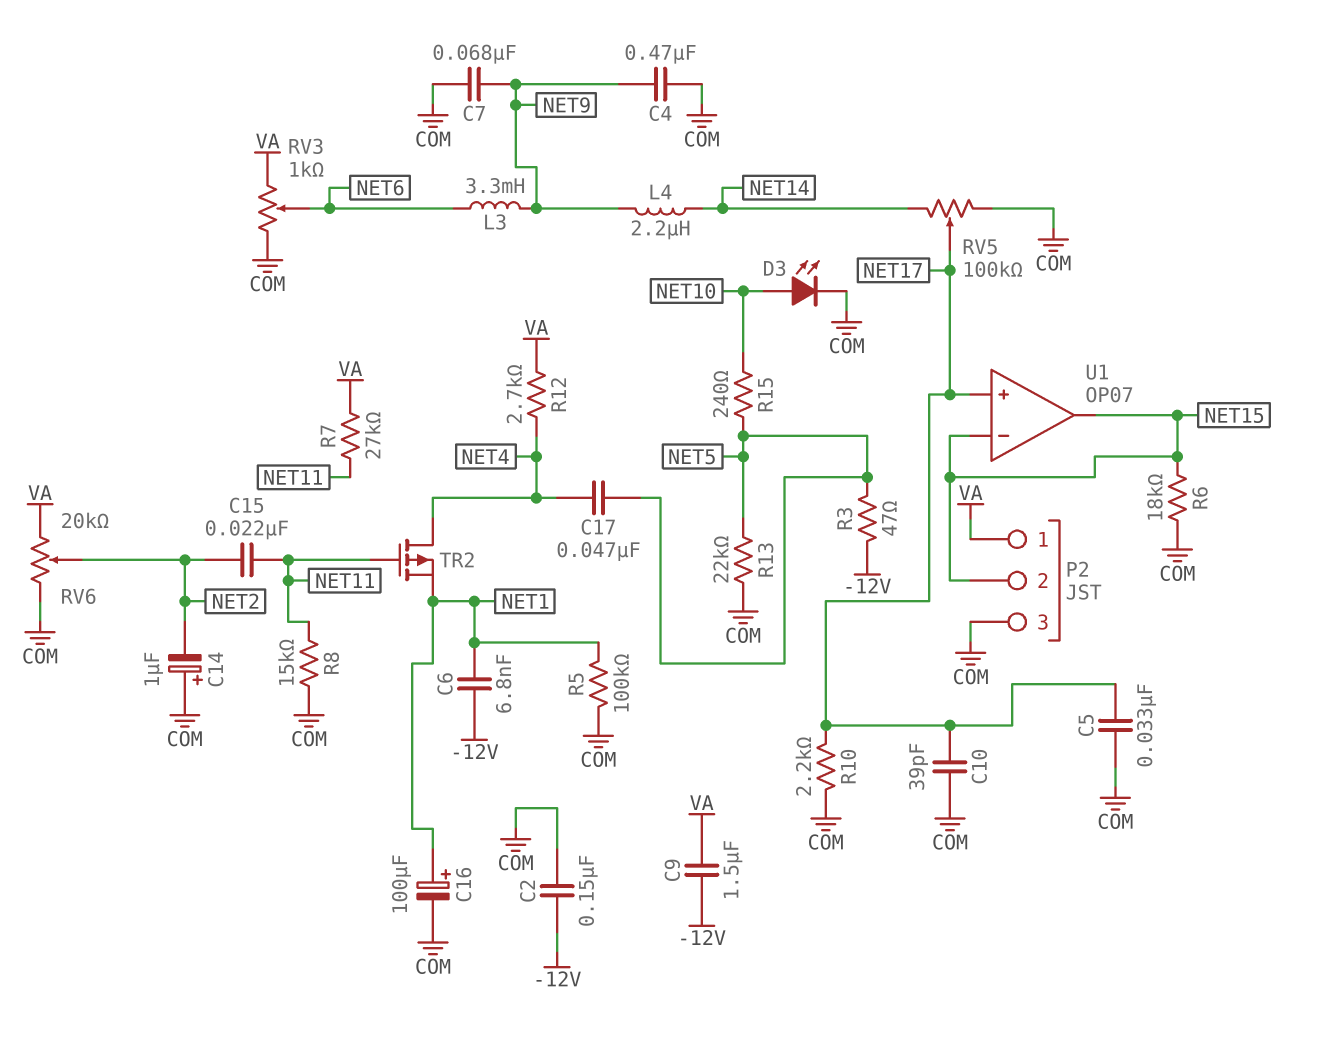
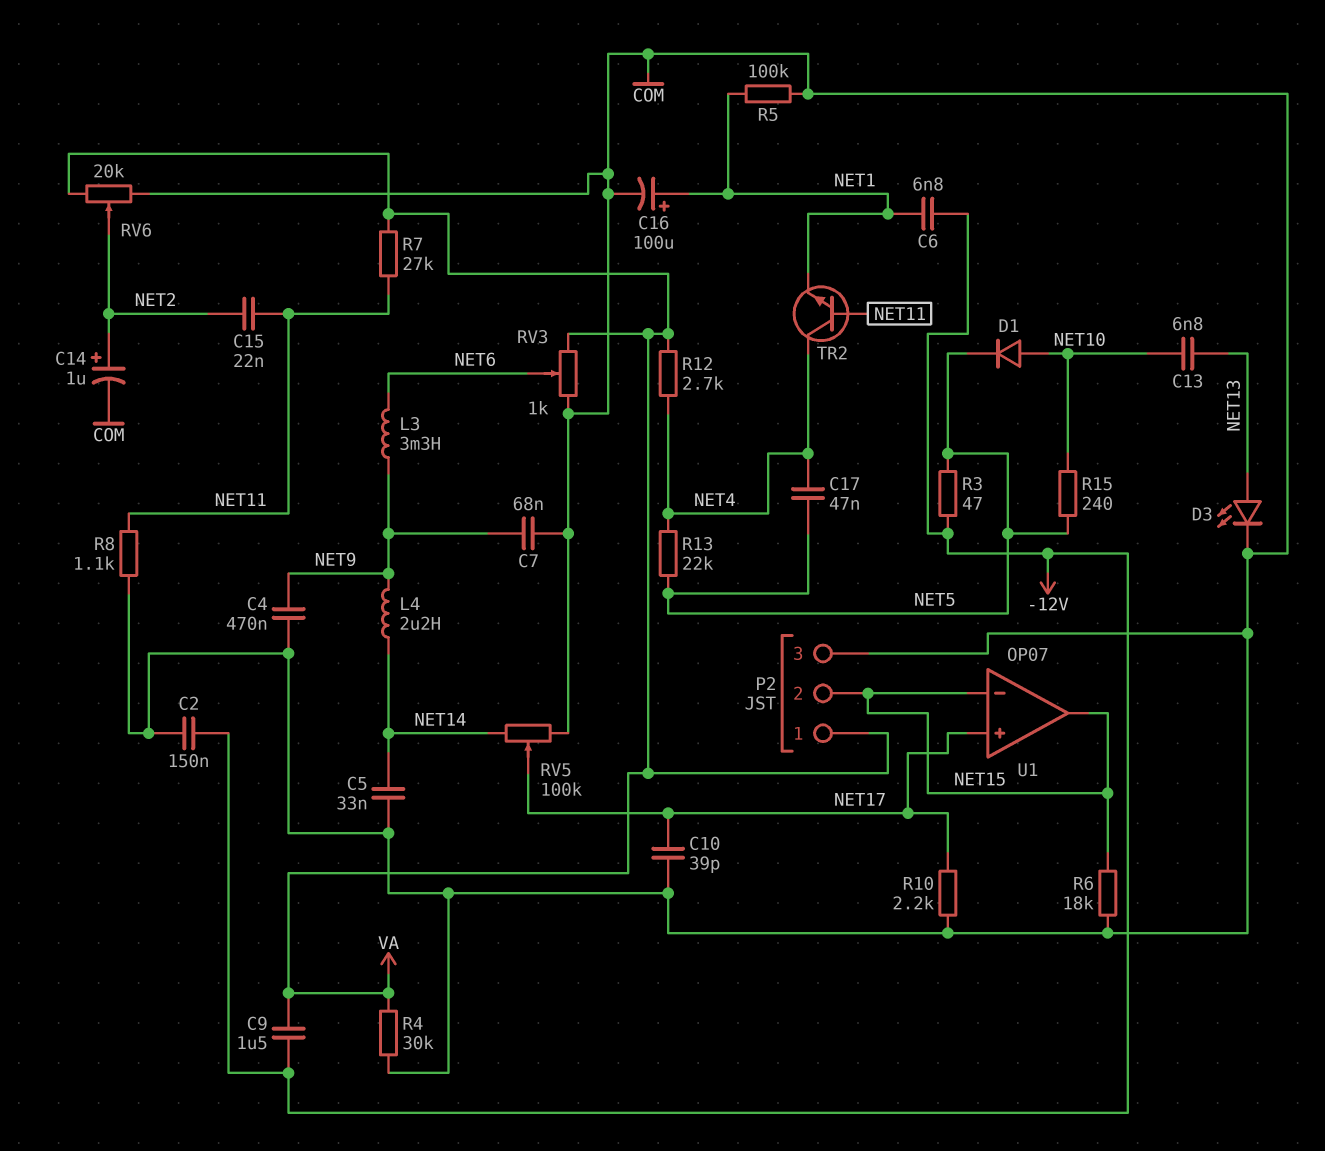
C5: 33nF (COM, NET17) -> 33nF (COM, NET14)
C13: none -> 6.8nF (NET10, NET13)
C14: 1uF (plus COM, minus NET2) -> 1uF (plus NET2, minus COM)
D1: none -> diode (A NET10, K NET5)
D3: LED (A NET10, K COM) -> LED (A NET13, K COM)
R4: none -> 30k (COM, VA)
R8: 15k (COM, NET11) -> 1.1k (COM, NET11)
R13: 22k (COM, NET5) -> 22k (NET4, NET5)
TR2: PMOS (G NET11, D NET4, S NET1) -> NPN (B NET11, C NET4, E NET1)

